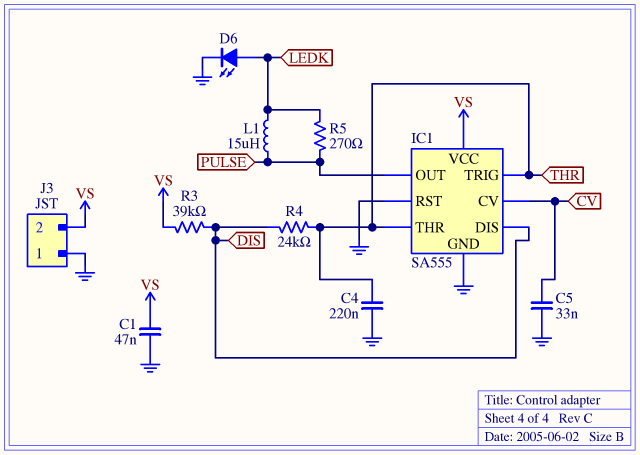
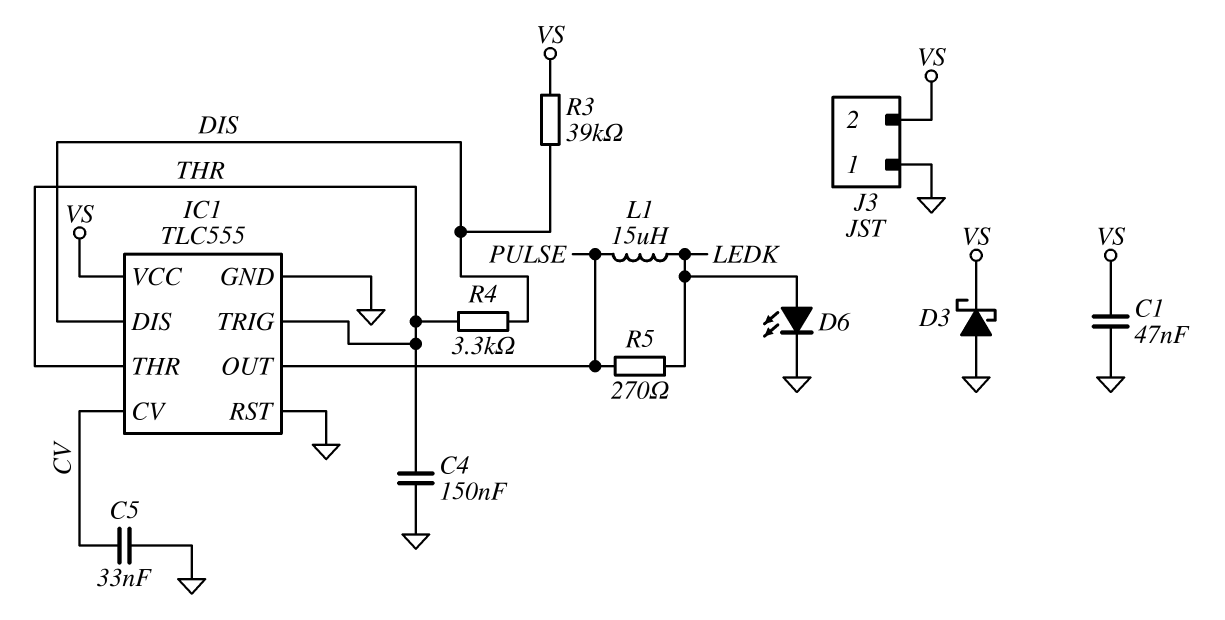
C4: 220nF (GND, THR) -> 150nF (GND, THR)
D3: none -> schottky (A GND, K VS)
IC1: SA555 -> TLC555
R4: 24k (DIS, THR) -> 3.3k (DIS, THR)

